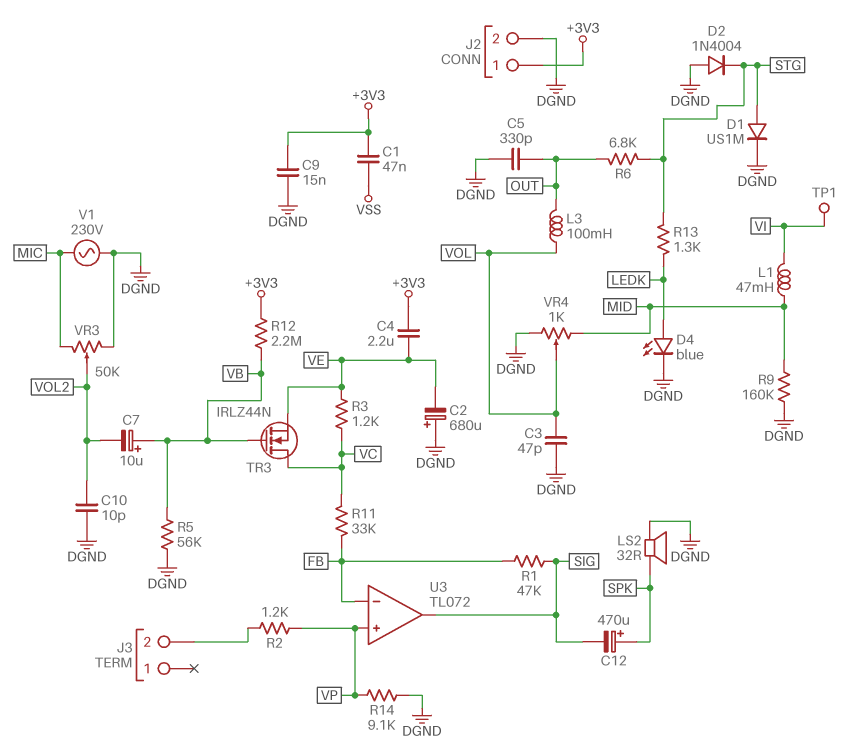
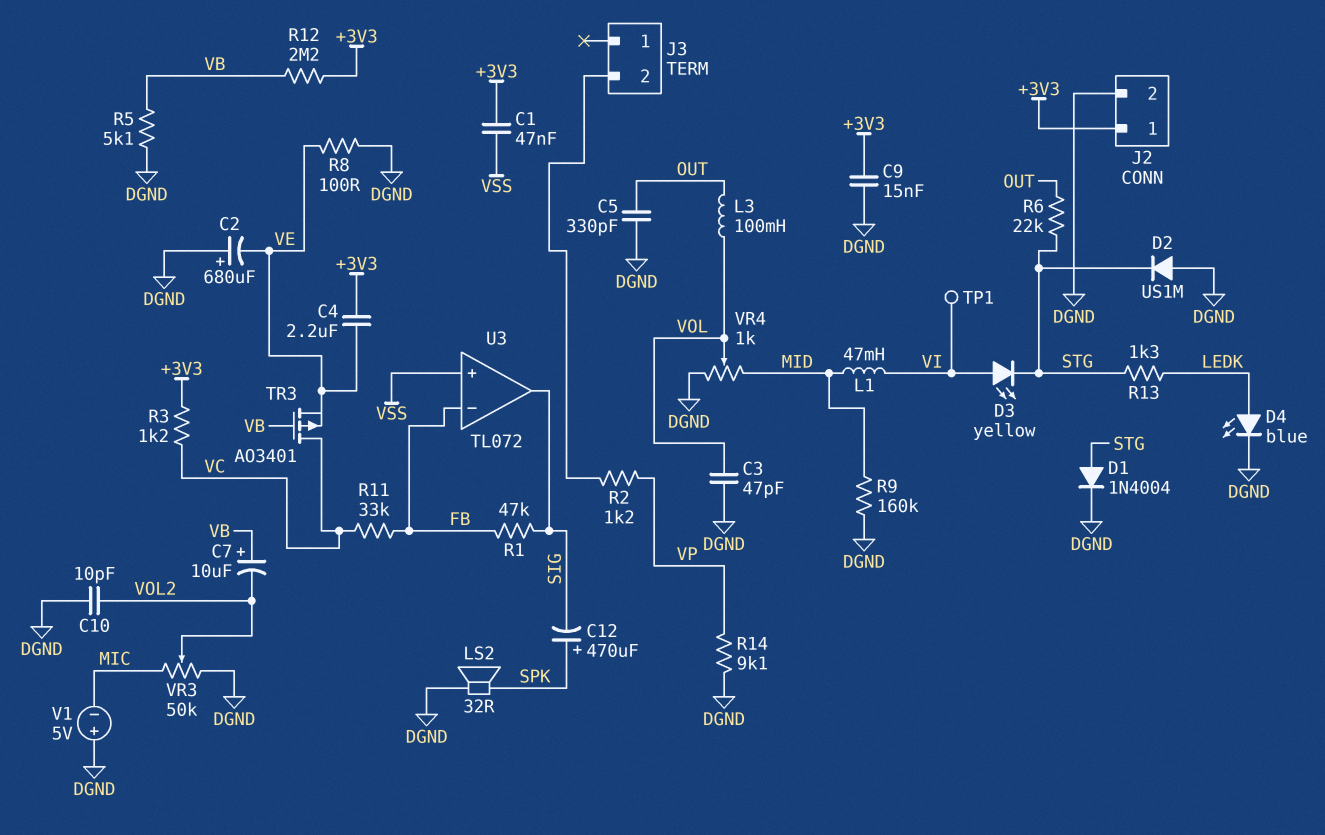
D1: diode US1M (A STG, K DGND) -> diode 1N4004 (A STG, K DGND)
D2: diode 1N4004 (A DGND, K STG) -> diode US1M (A DGND, K STG)
D3: none -> LED yellow (A VI, K STG)
R3: 1.2k (VC, VE) -> 1.2k (+3V3, VC)
R5: 56k (DGND, VB) -> 5.1k (DGND, VB)
R6: 6.8k (OUT, STG) -> 22k (OUT, STG)
R8: none -> 100 (DGND, VE)
TR3: NMOS IRLZ44N (G VB, D VC, S VE) -> PMOS AO3401 (G VB, D VC, S VE)
U3 pin in+: VP -> VSS
V1: AC 230V (DGND, MIC) -> 5V (plus DGND, minus MIC)

